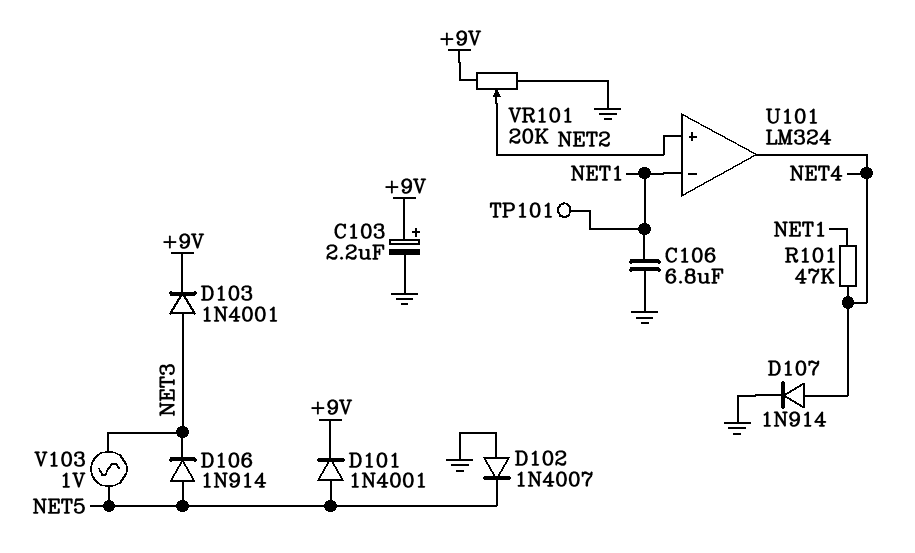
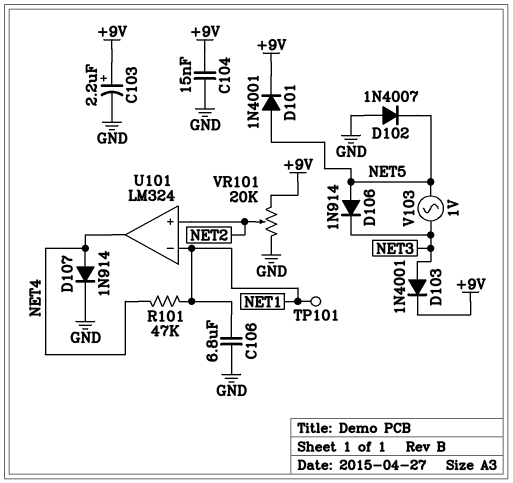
C104: none -> 15nF (+9V, GND)

